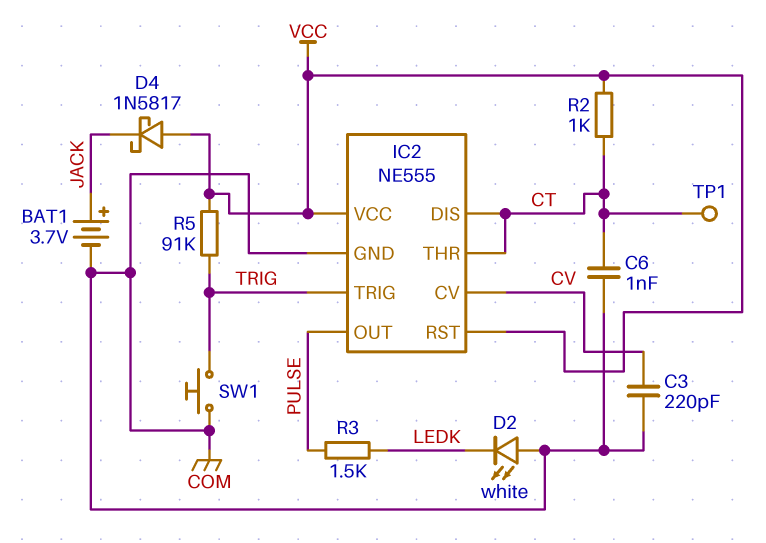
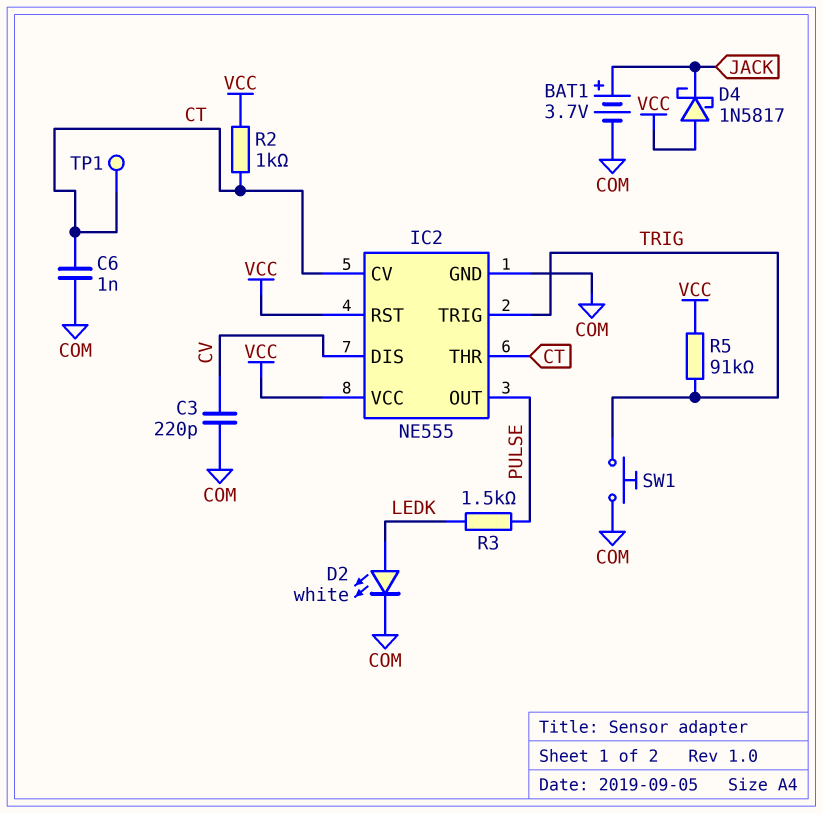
D2: LED white (A COM, K LEDK) -> LED white (A LEDK, K COM)
IC2 pin CV: CV -> CT
IC2 pin DIS: CT -> CV

